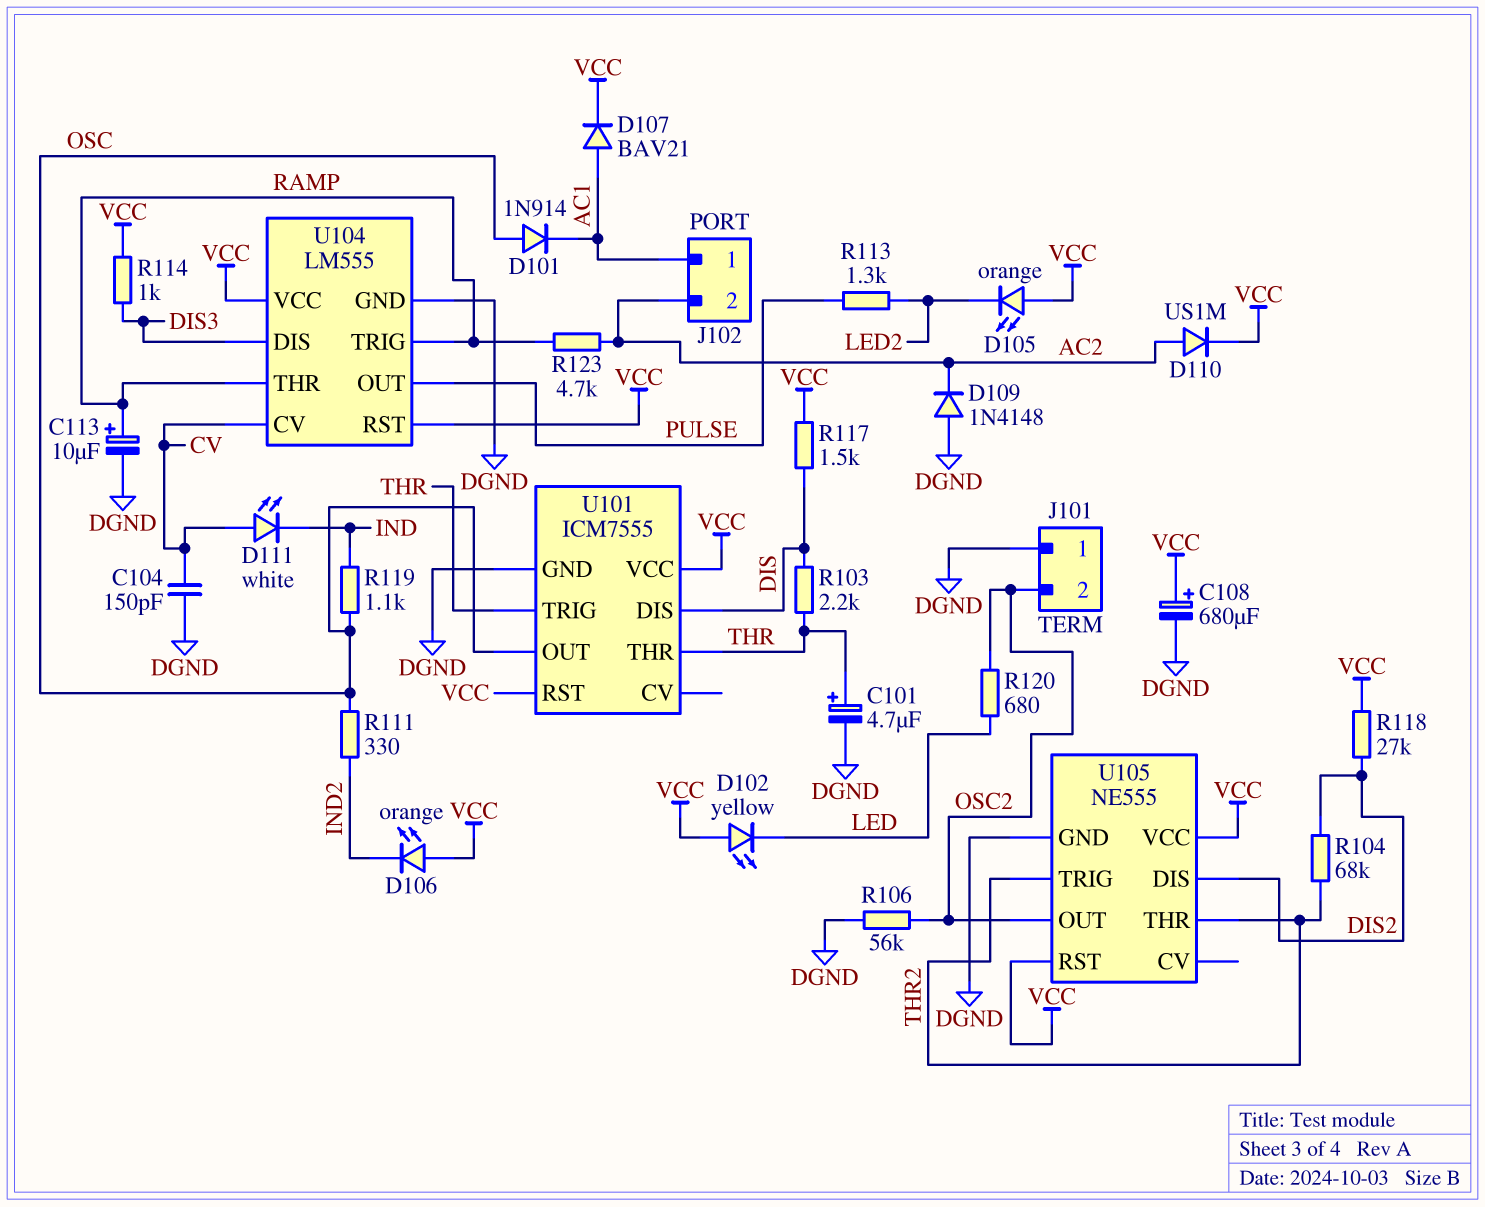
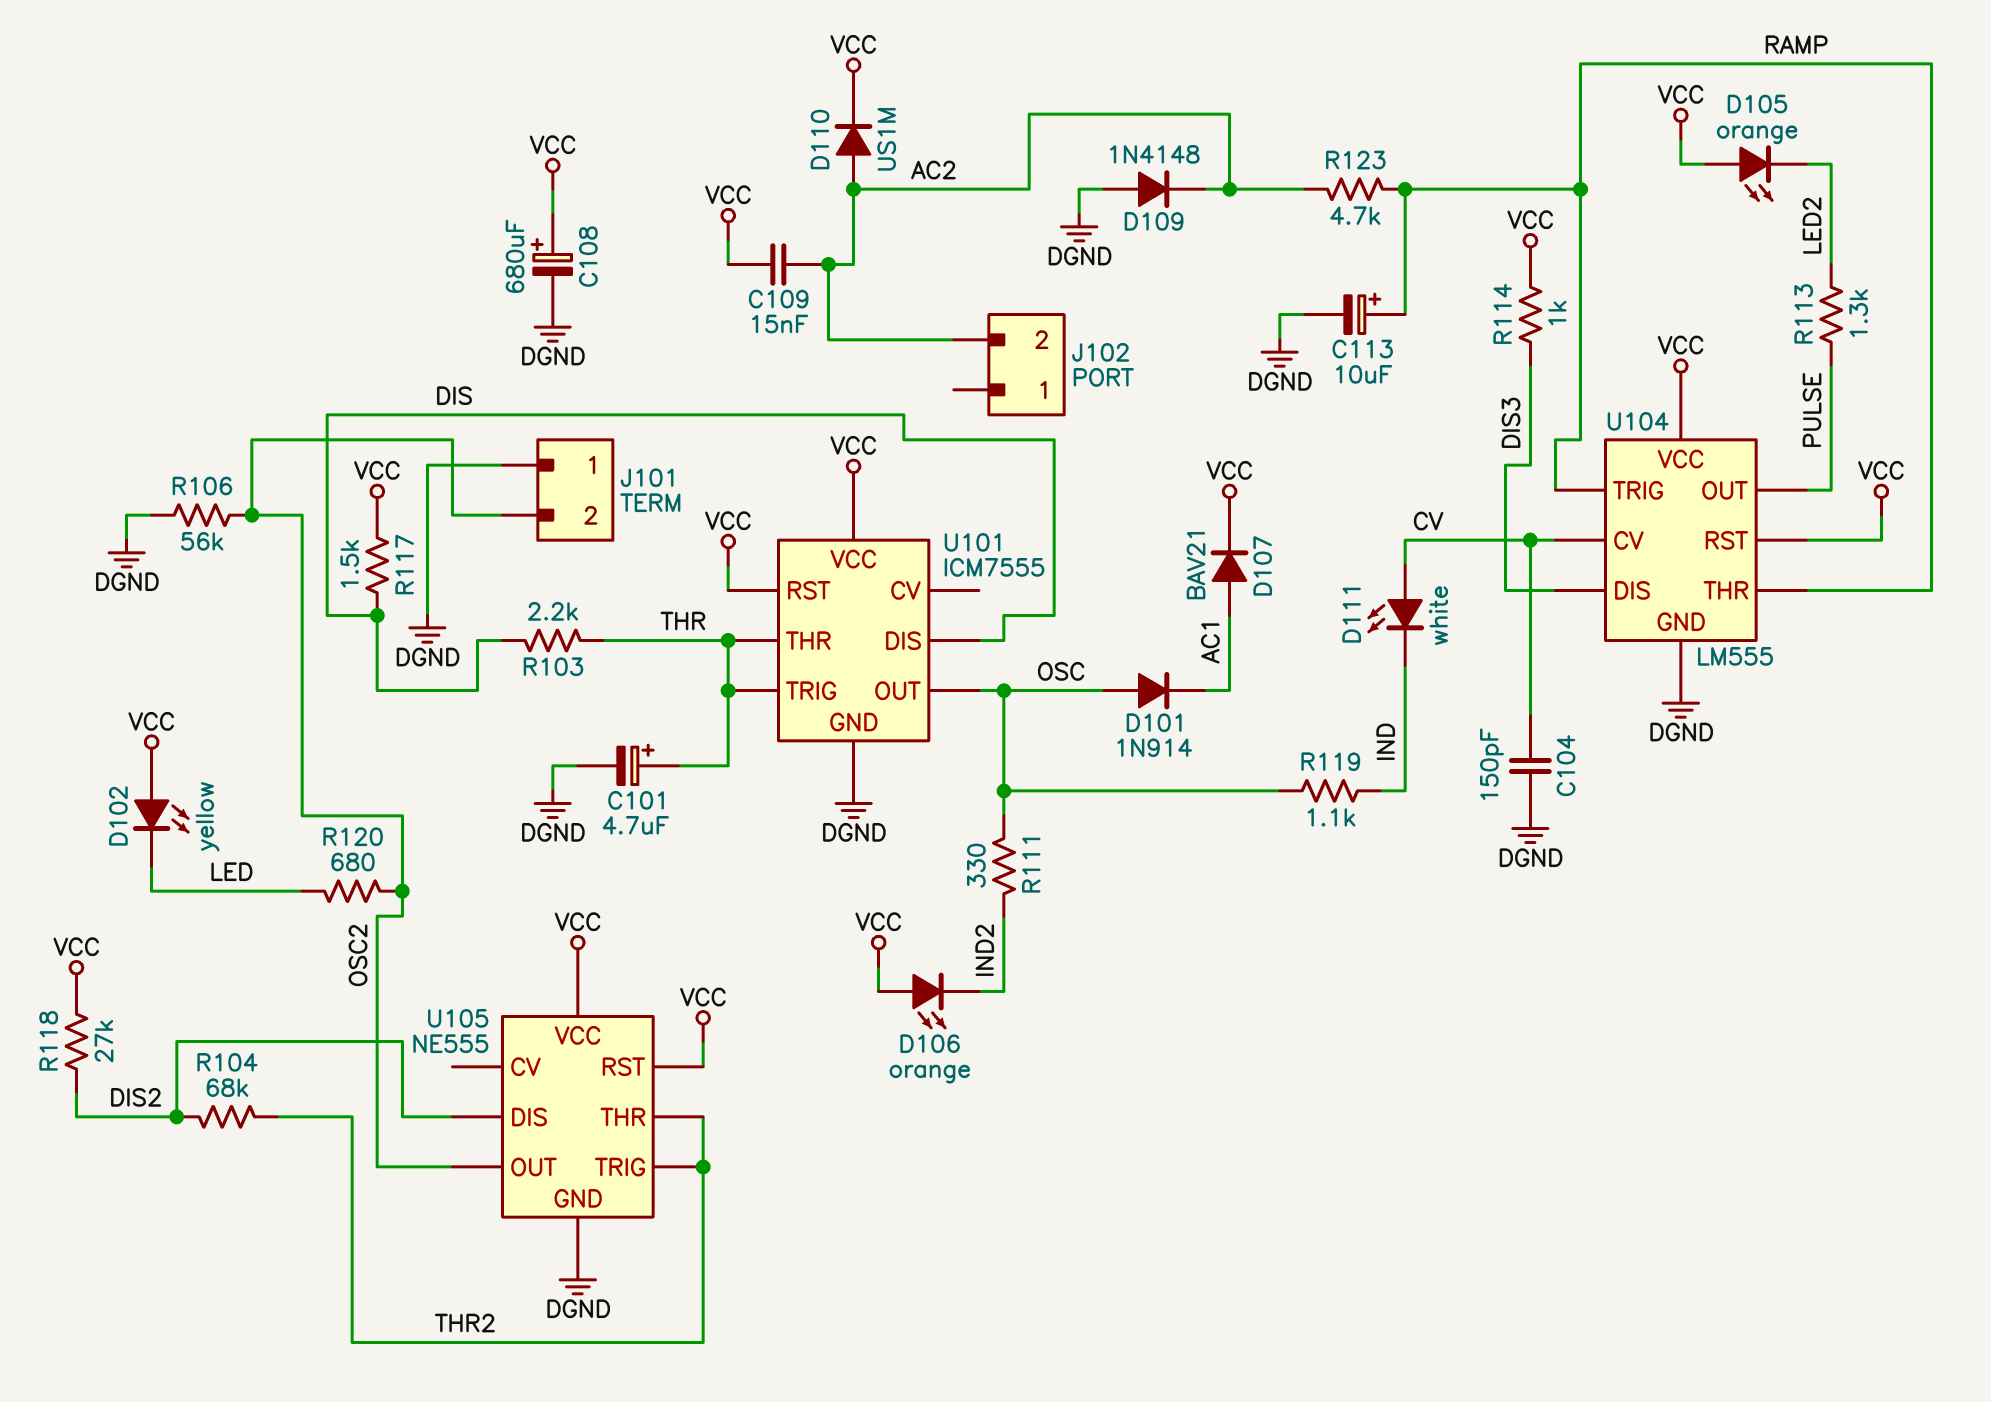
C109: none -> 15nF (AC2, VCC)
J102 pin 1: AC1 -> none

